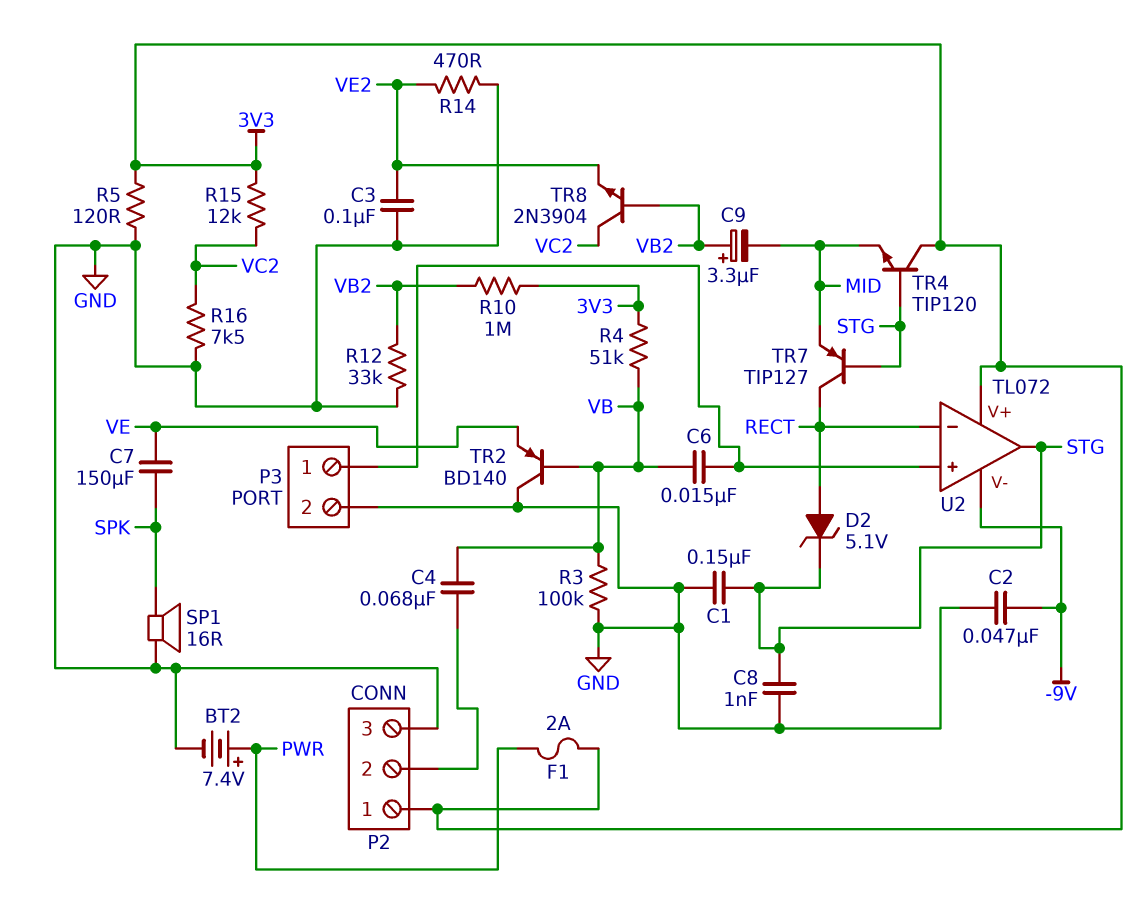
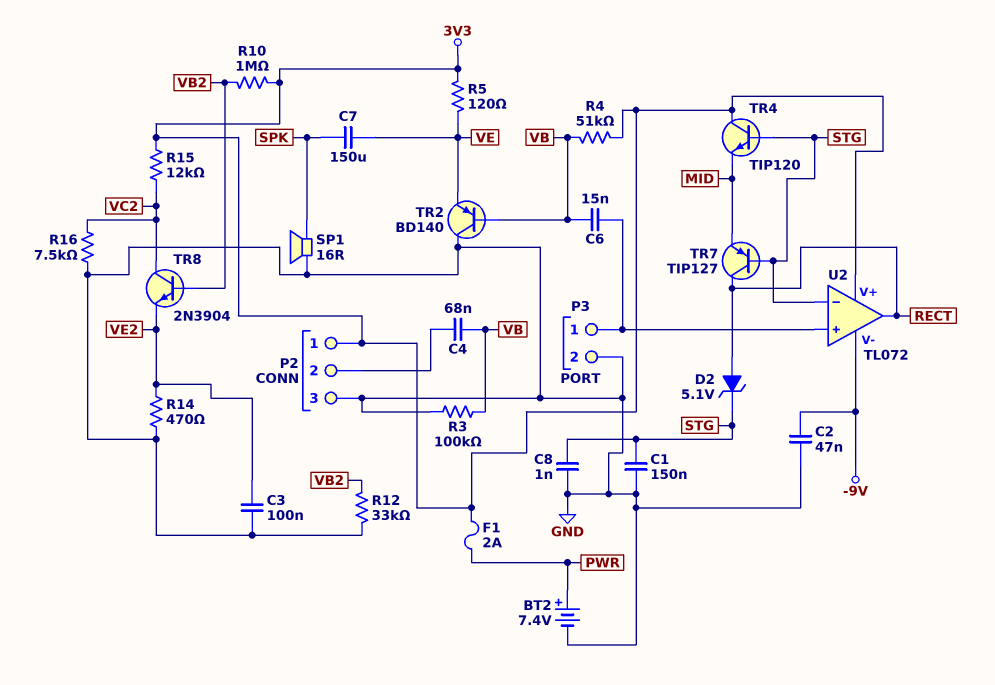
C9: 3.3uF (plus VB2, minus MID) -> none
R5: 120 (3V3, GND) -> 120 (3V3, VE)
U2 pin in-: RECT -> STG
U2 pin out: STG -> RECT

